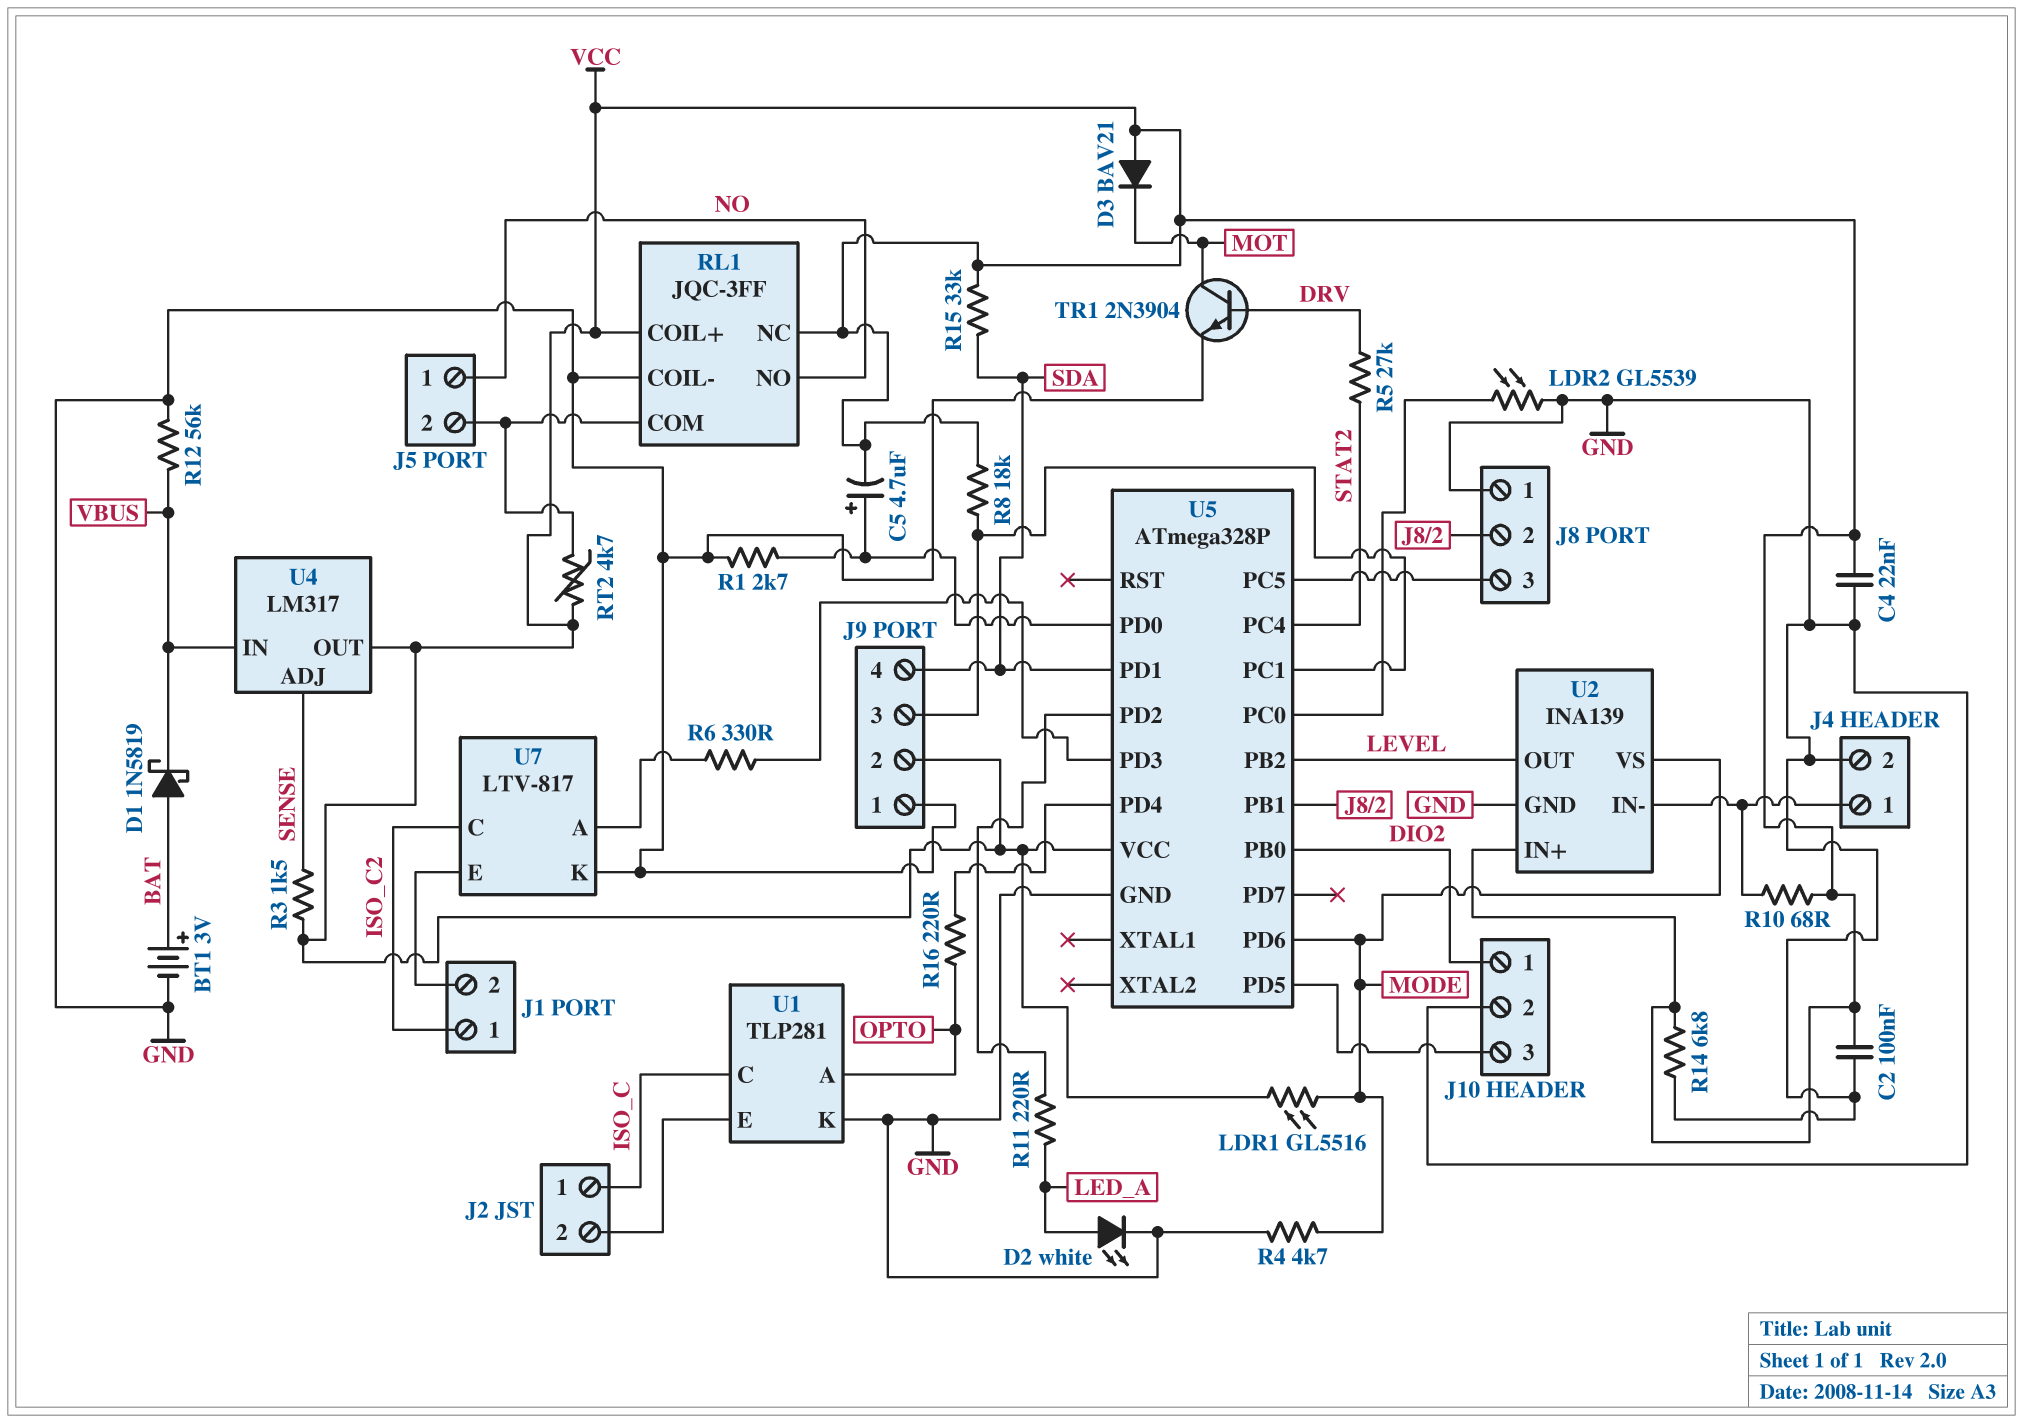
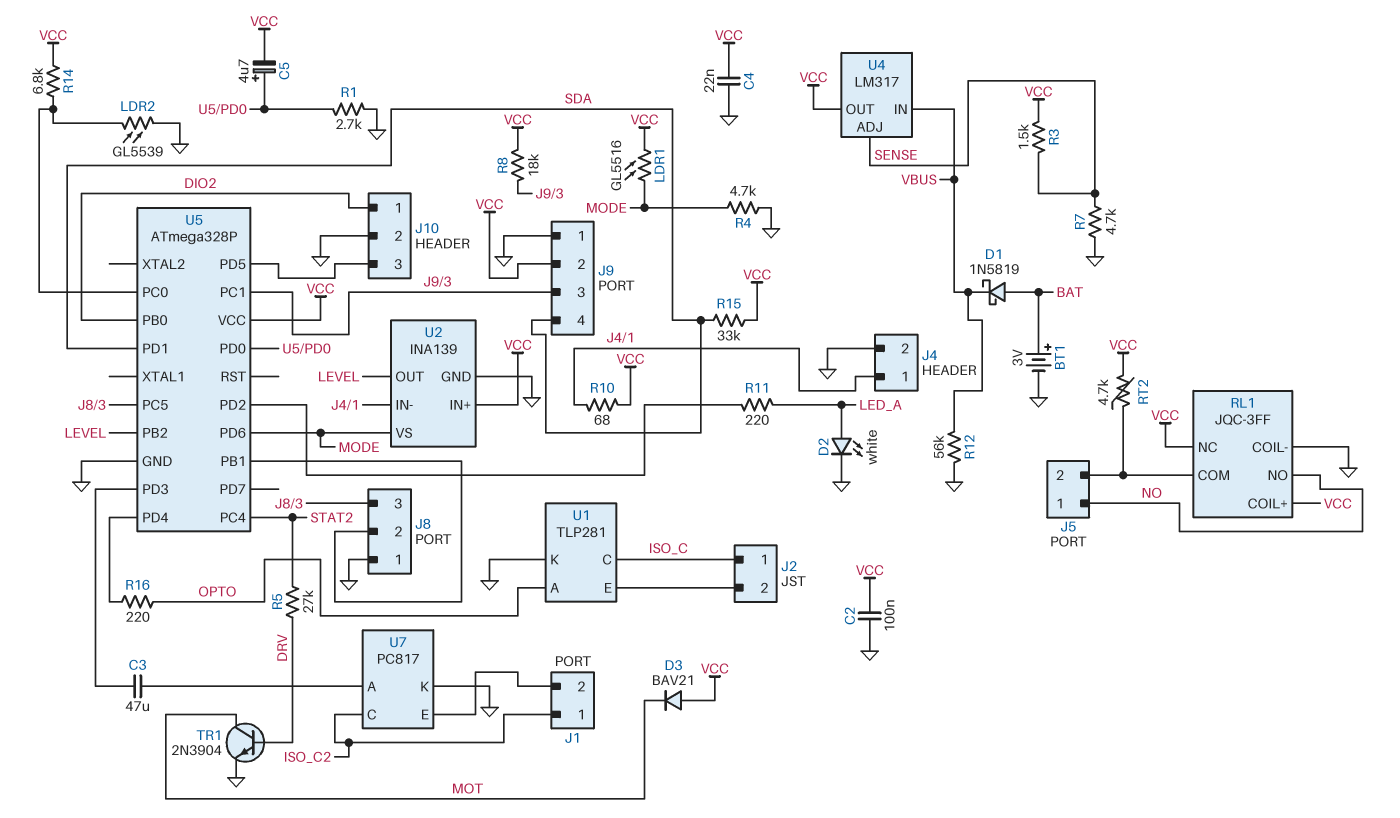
C3: none -> 47uF (U5/PD3, U7/A)
R6: 330 (U5/PD3, U7/A) -> none
R7: none -> 4.7k (GND, SENSE)
R14: 6.8k (GND, VCC) -> 6.8k (U5/PC0, VCC)
U7: LTV-817 -> PC817

